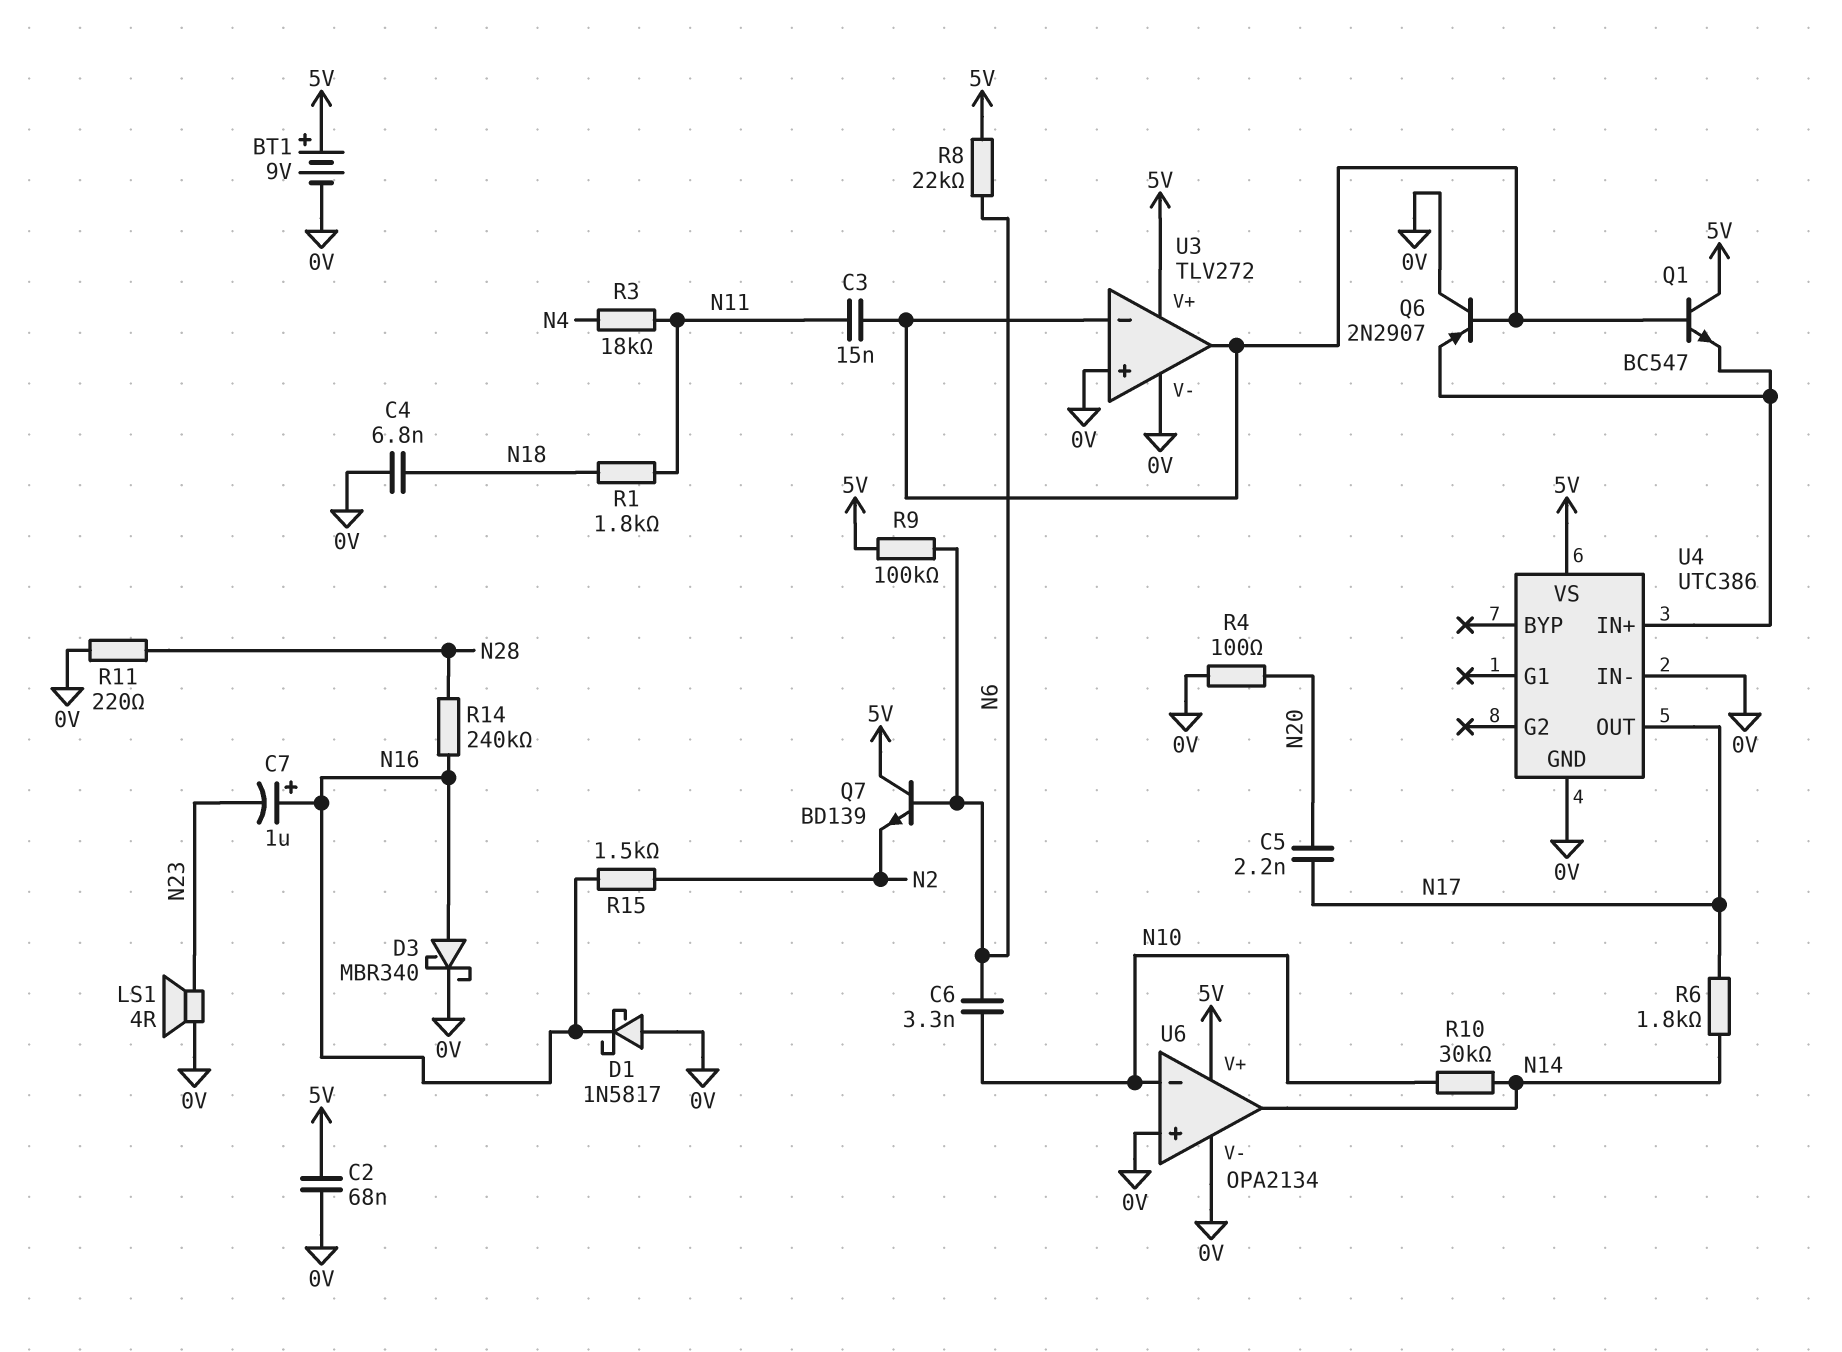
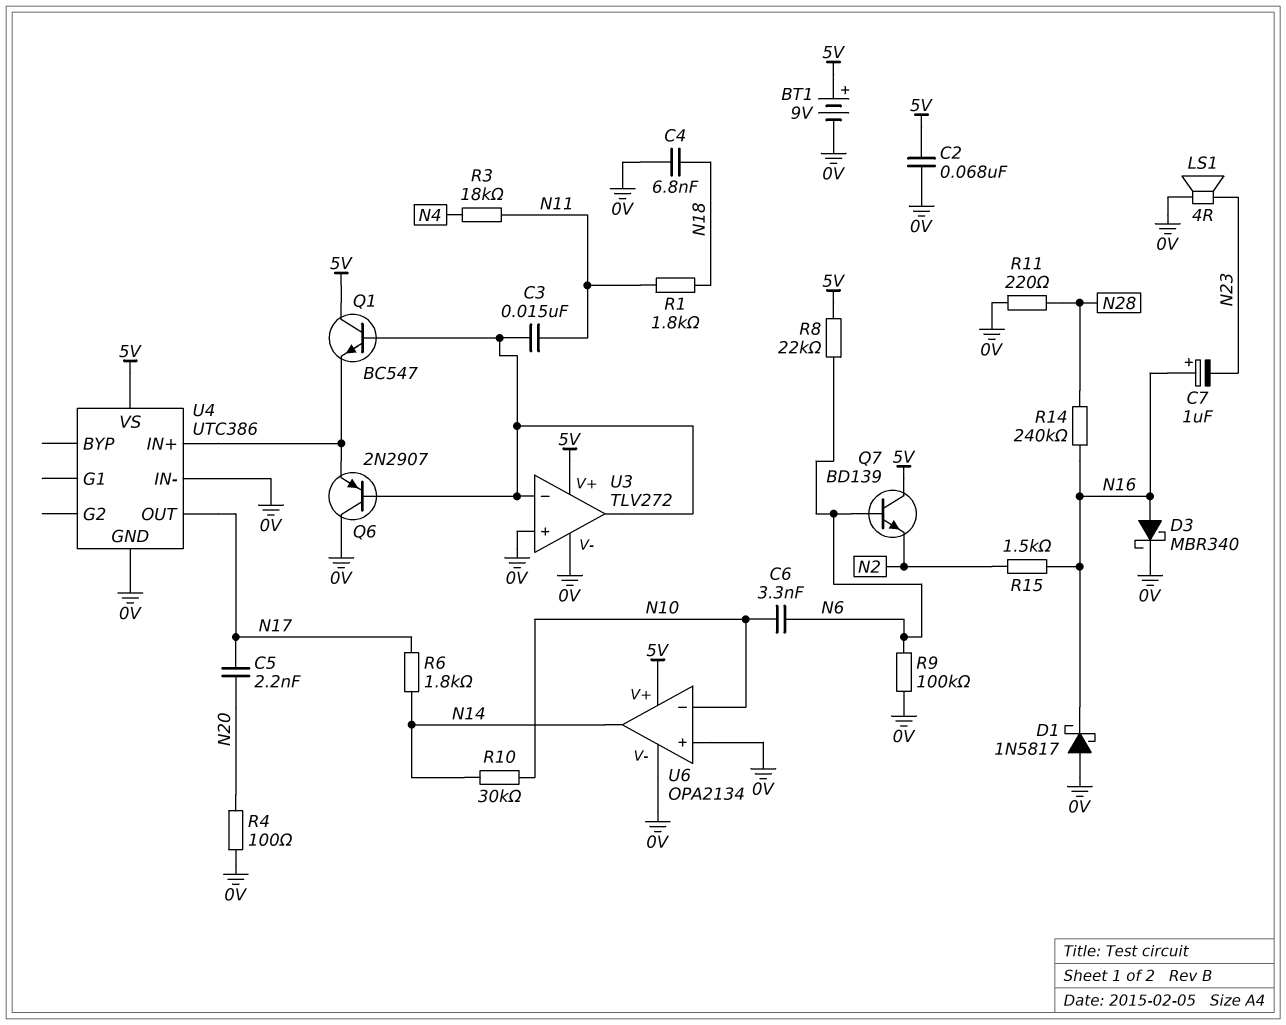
R9: 100k (5V, N6) -> 100k (0V, N6)

